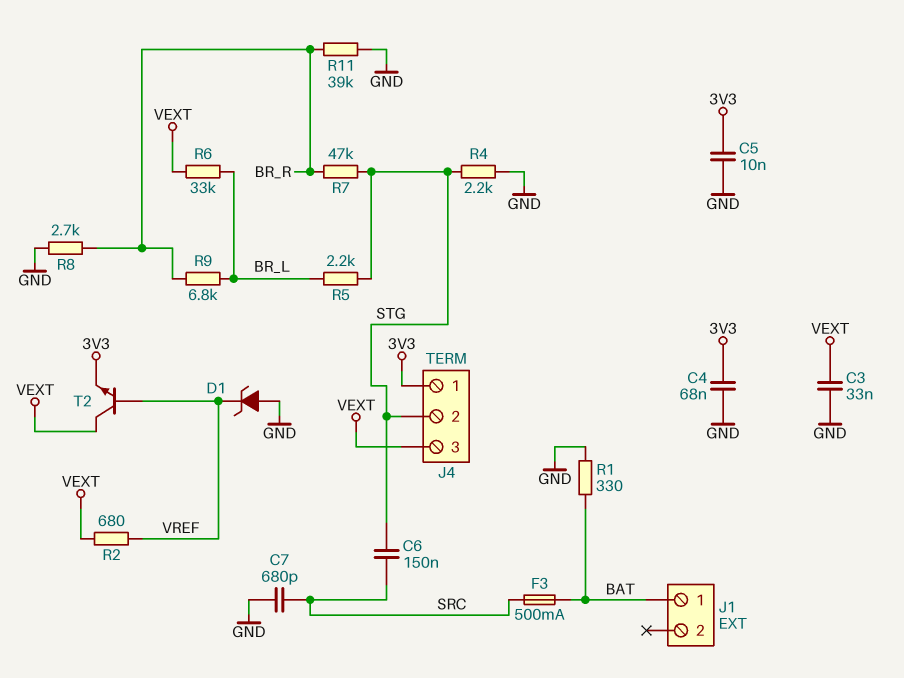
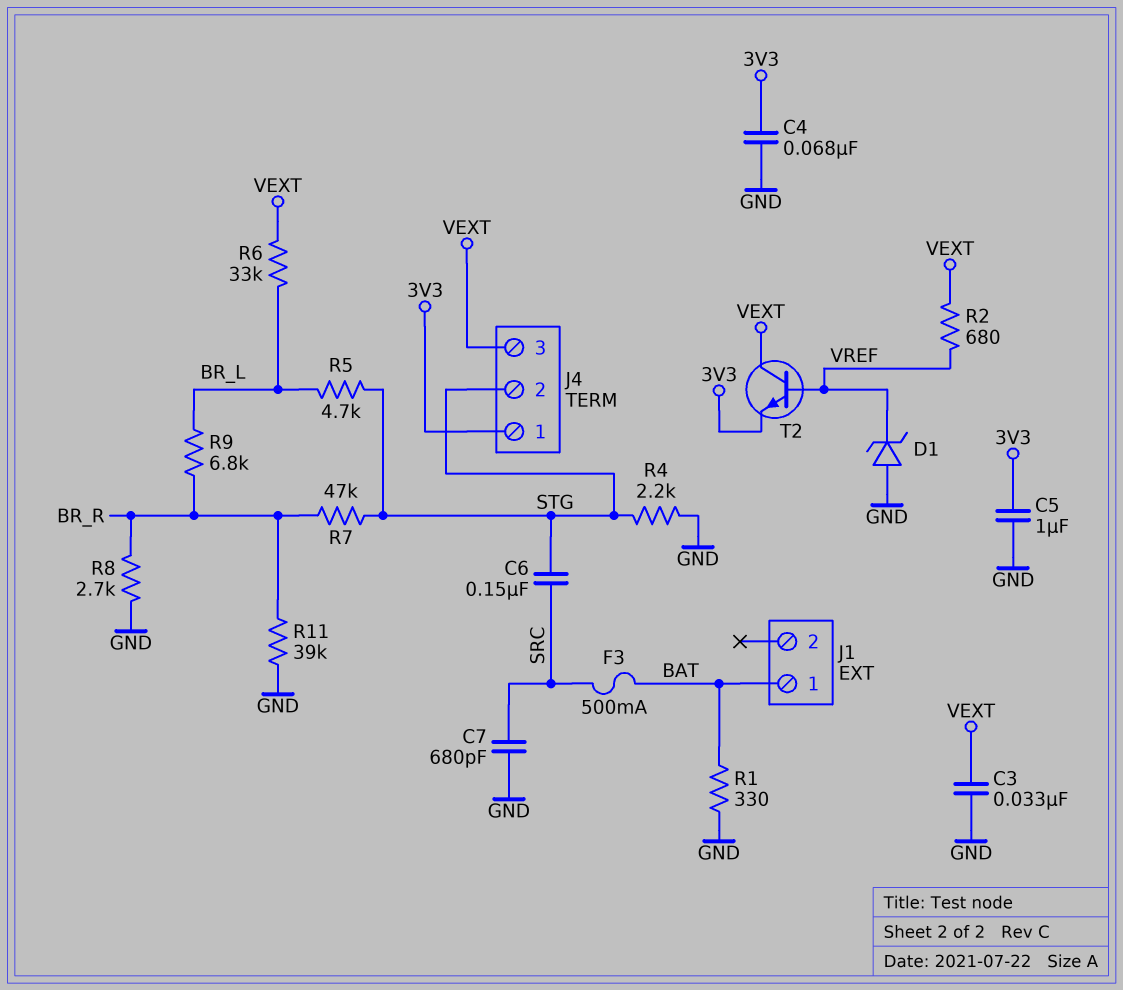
C5: 10nF (3V3, GND) -> 1uF (3V3, GND)
R5: 2.2k (BR_L, STG) -> 4.7k (BR_L, STG)

